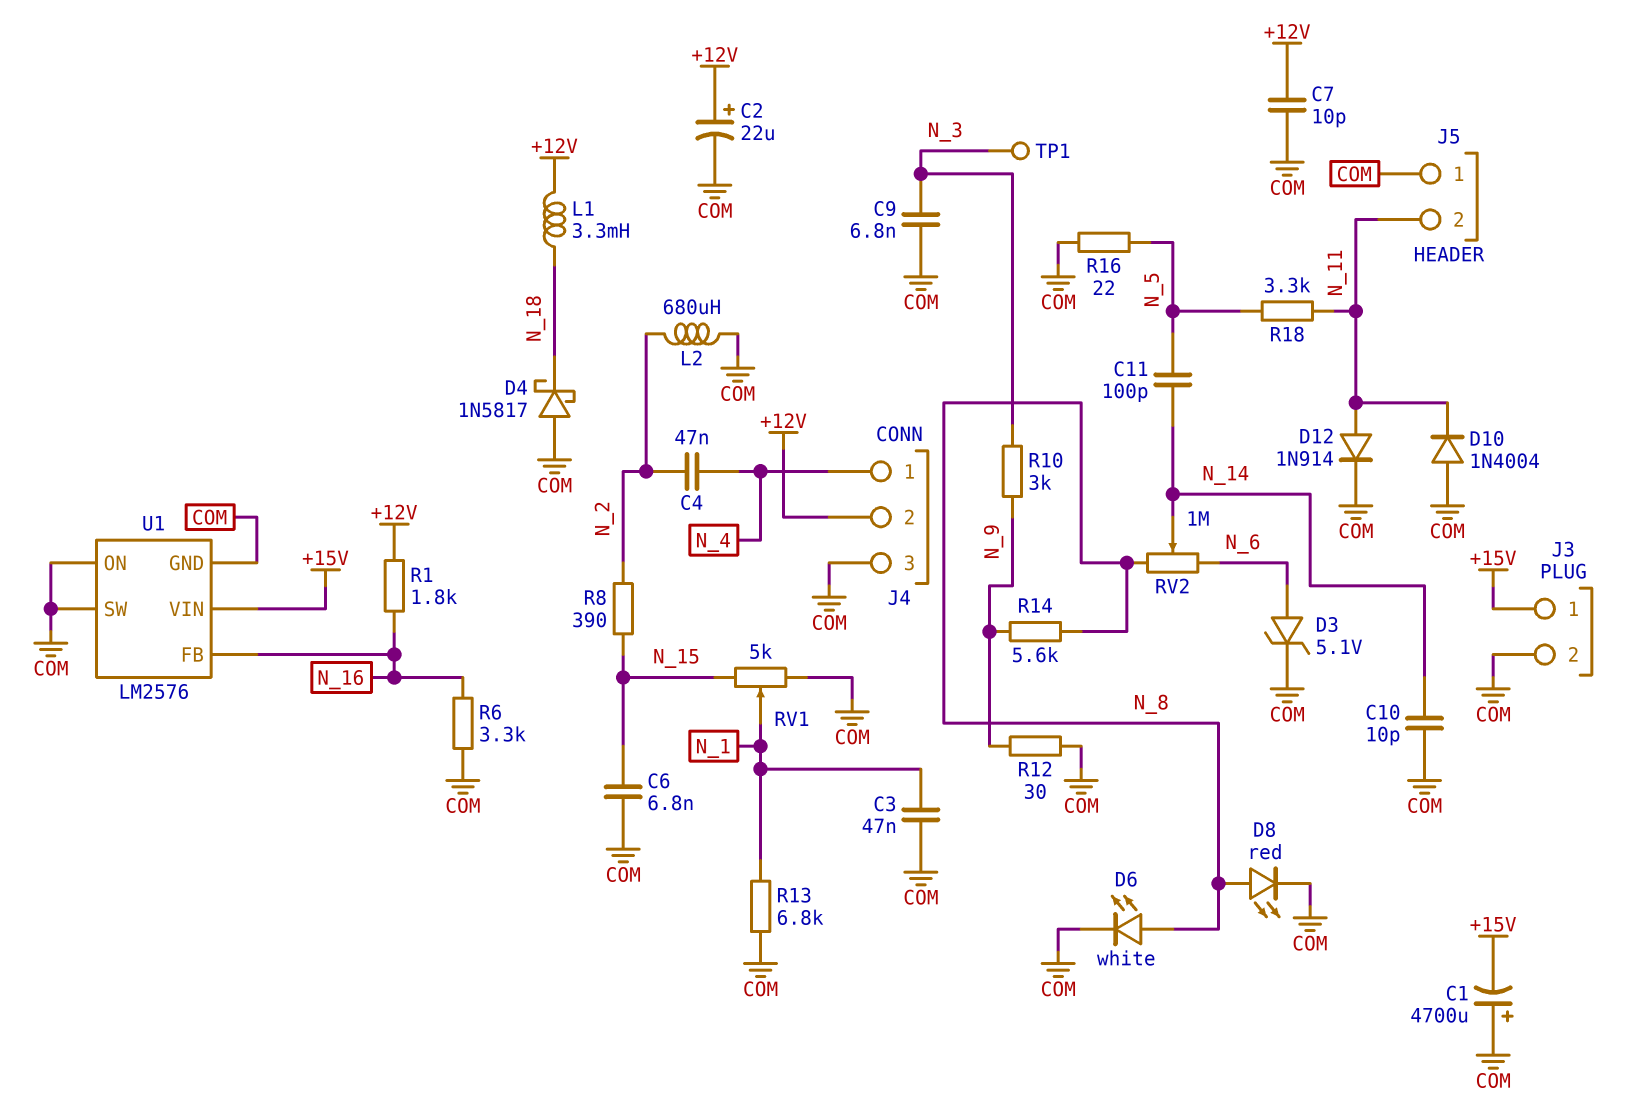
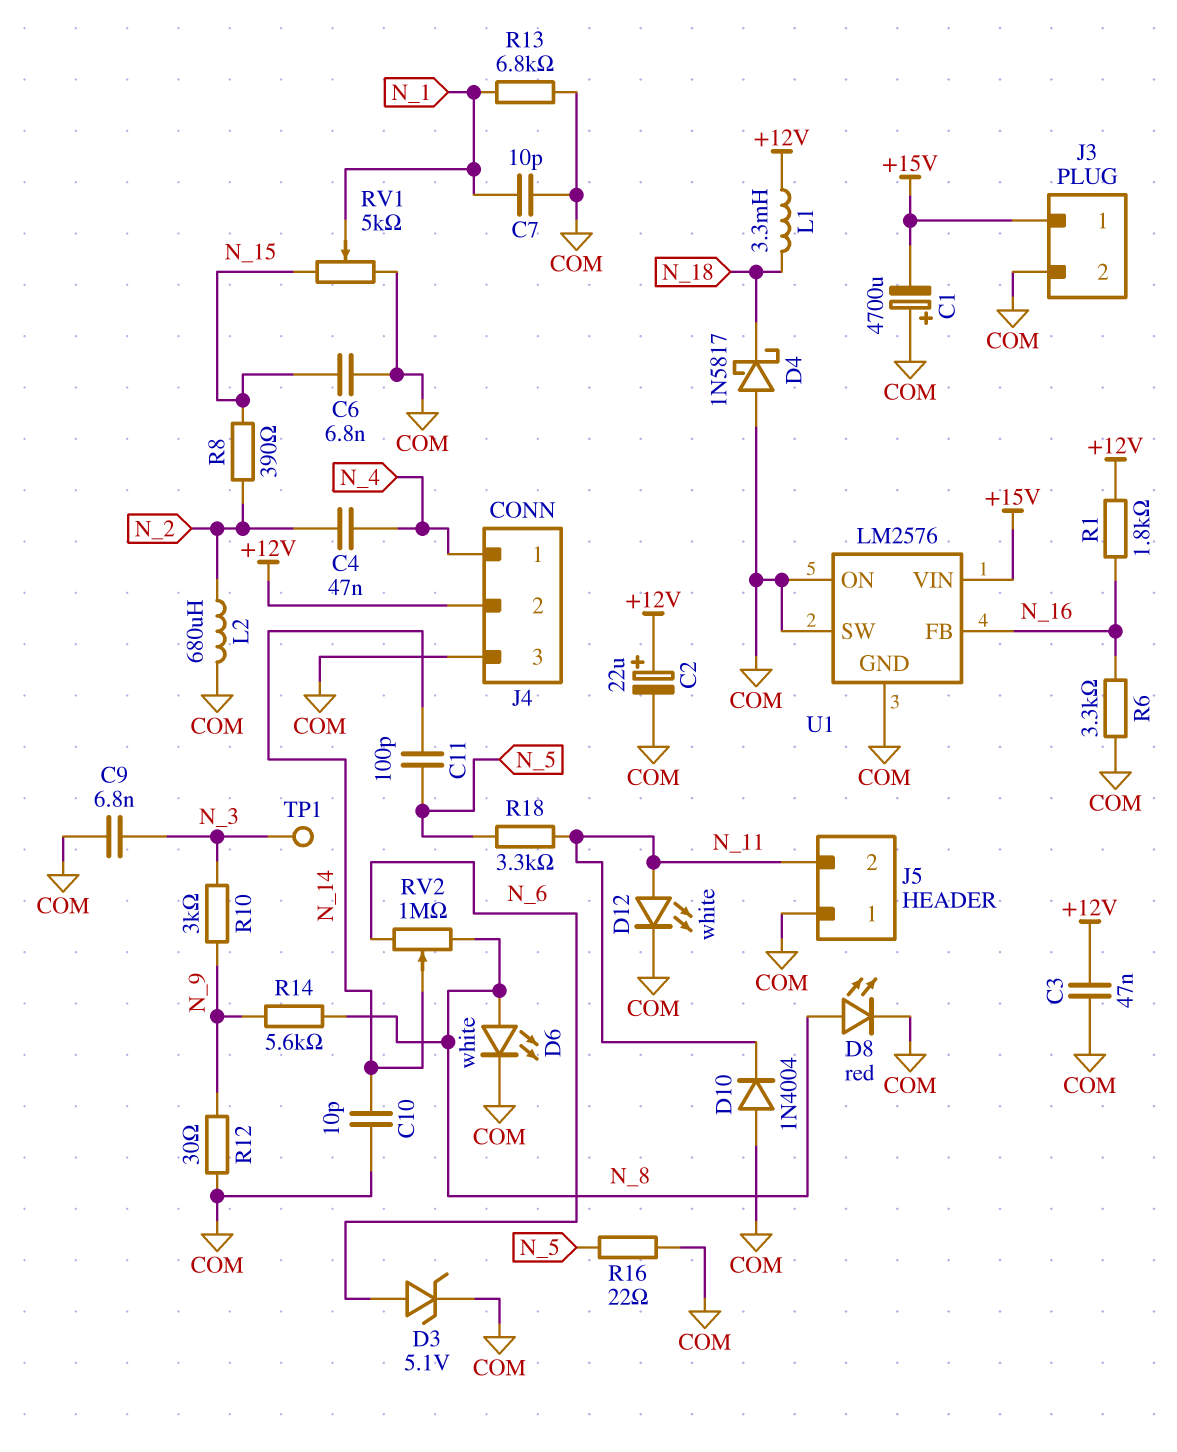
C3: 47nF (COM, N_1) -> 47nF (+12V, COM)
C7: 10pF (+12V, COM) -> 10pF (COM, N_1)
D12: diode 1N914 (A N_11, K COM) -> LED white (A N_11, K COM)

